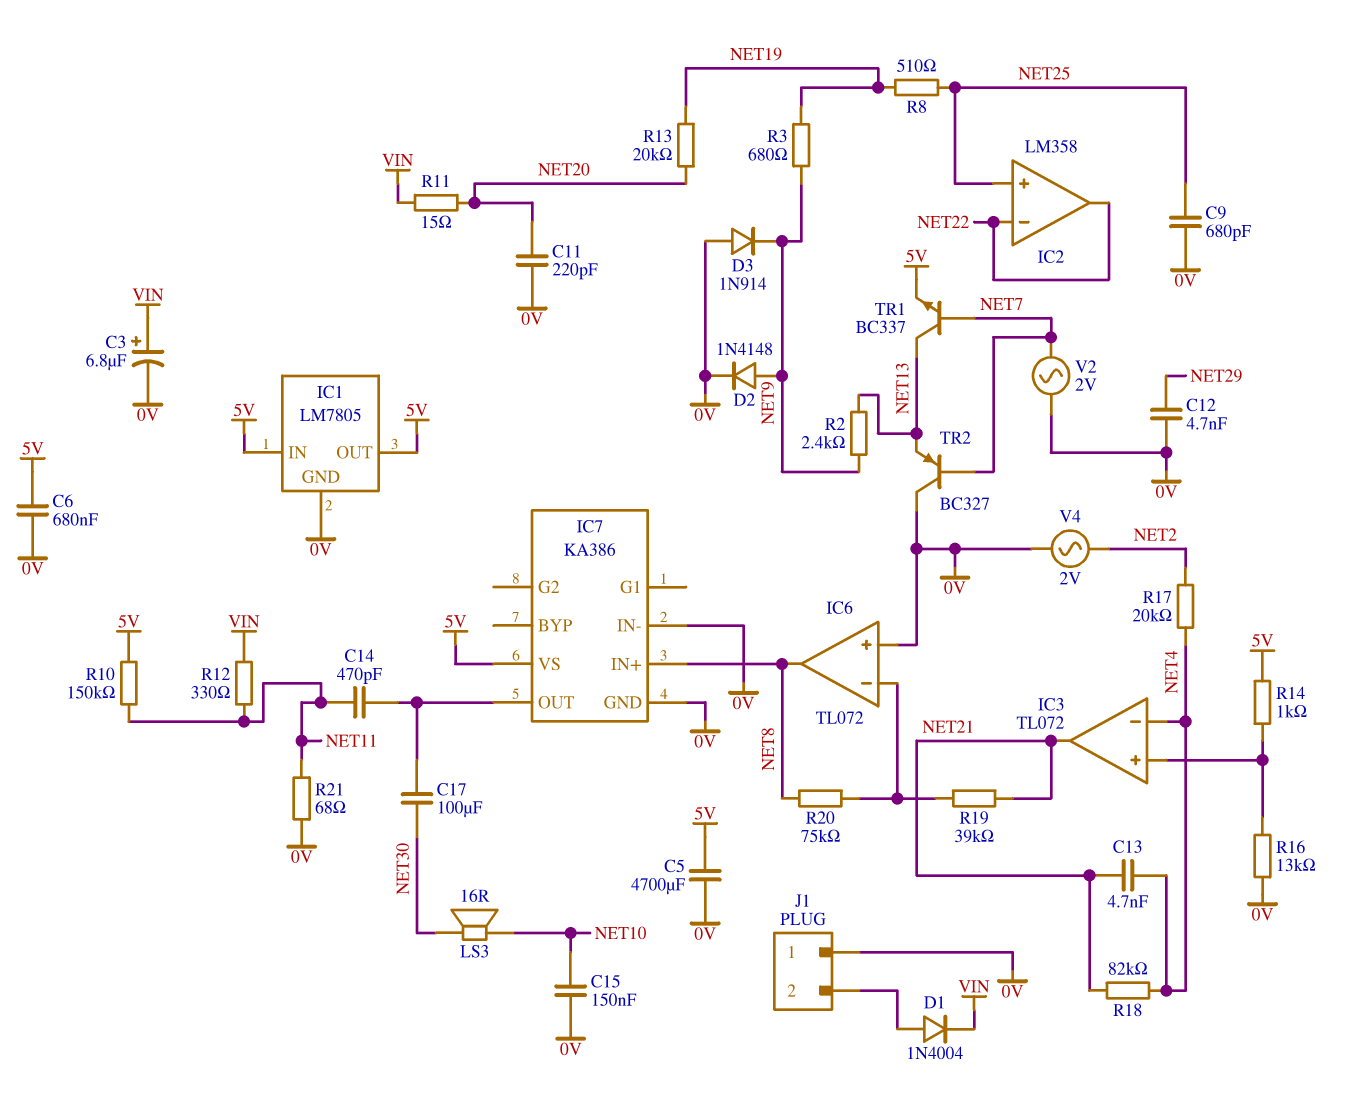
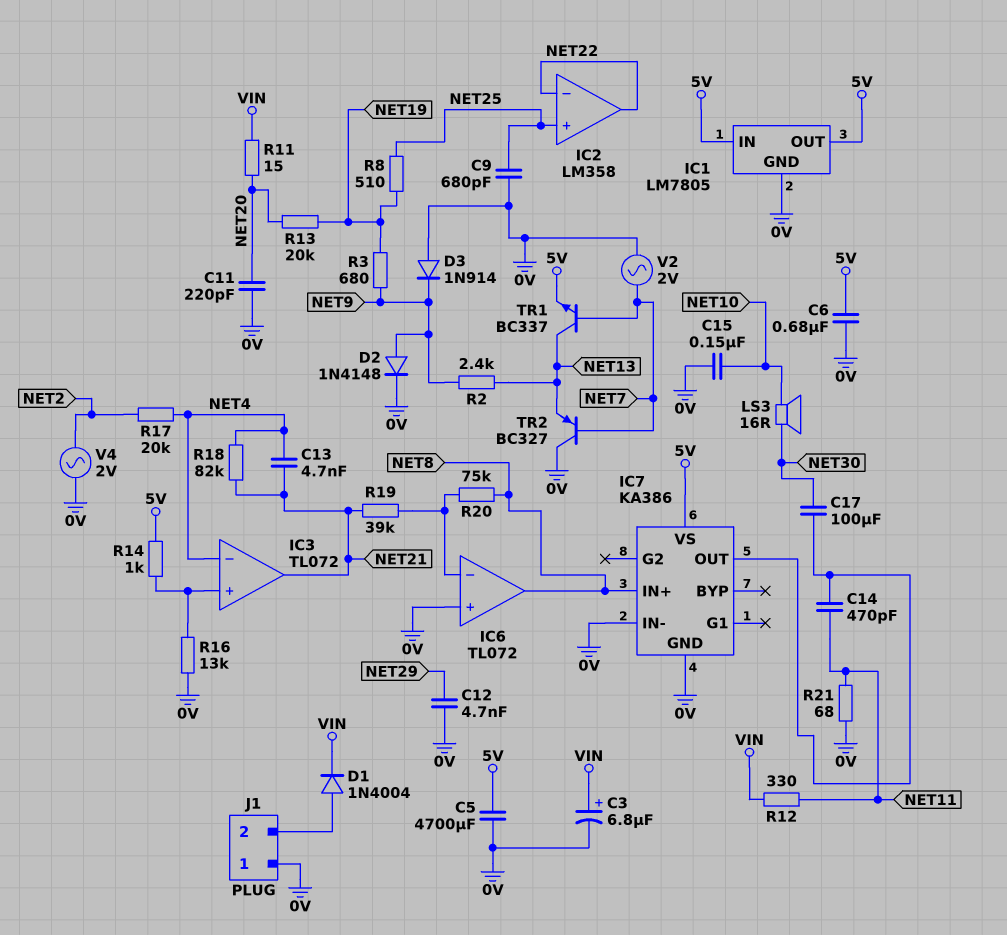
R10: 150k (5V, NET11) -> none

